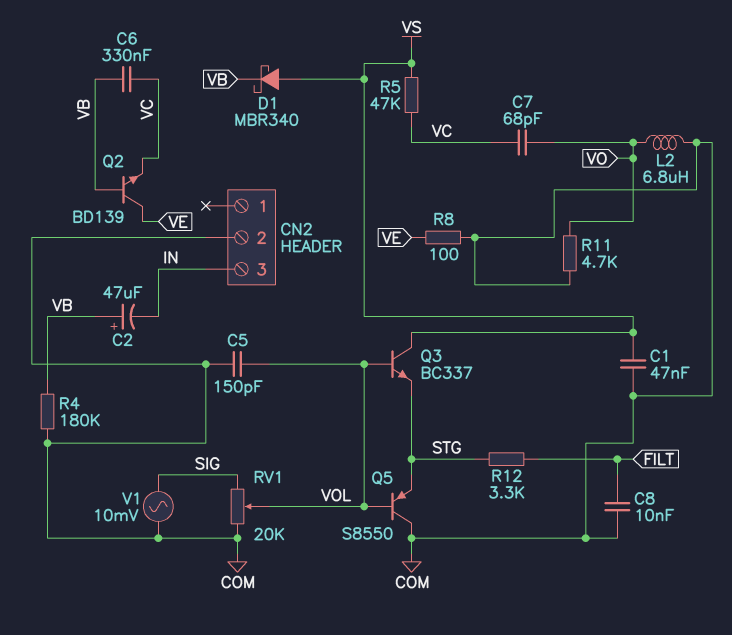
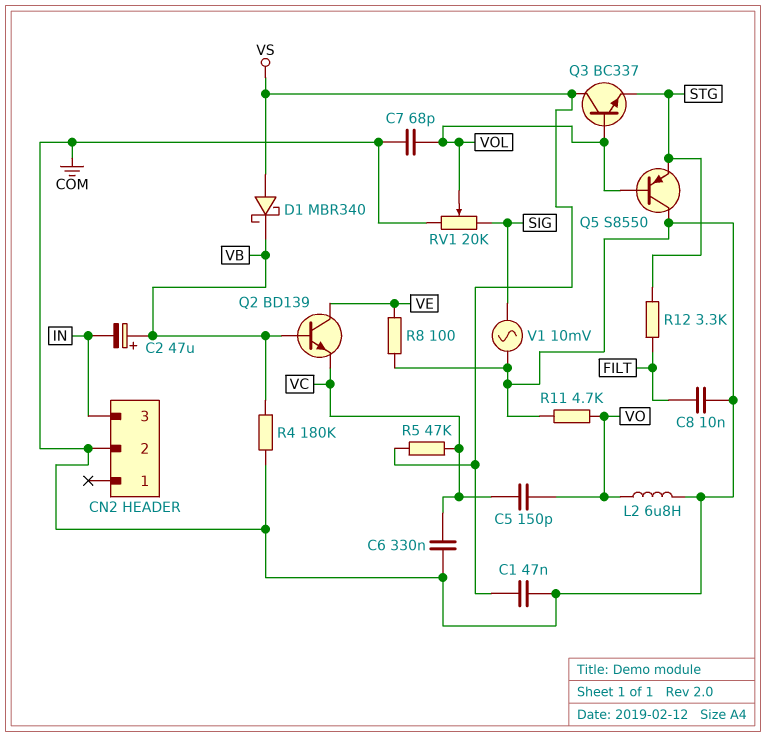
C5: 150pF (COM, VOL) -> 150pF (VC, VO)
C6: 330nF (VB, VC) -> 330nF (COM, VC)
C7: 68pF (VC, VO) -> 68pF (COM, VOL)

